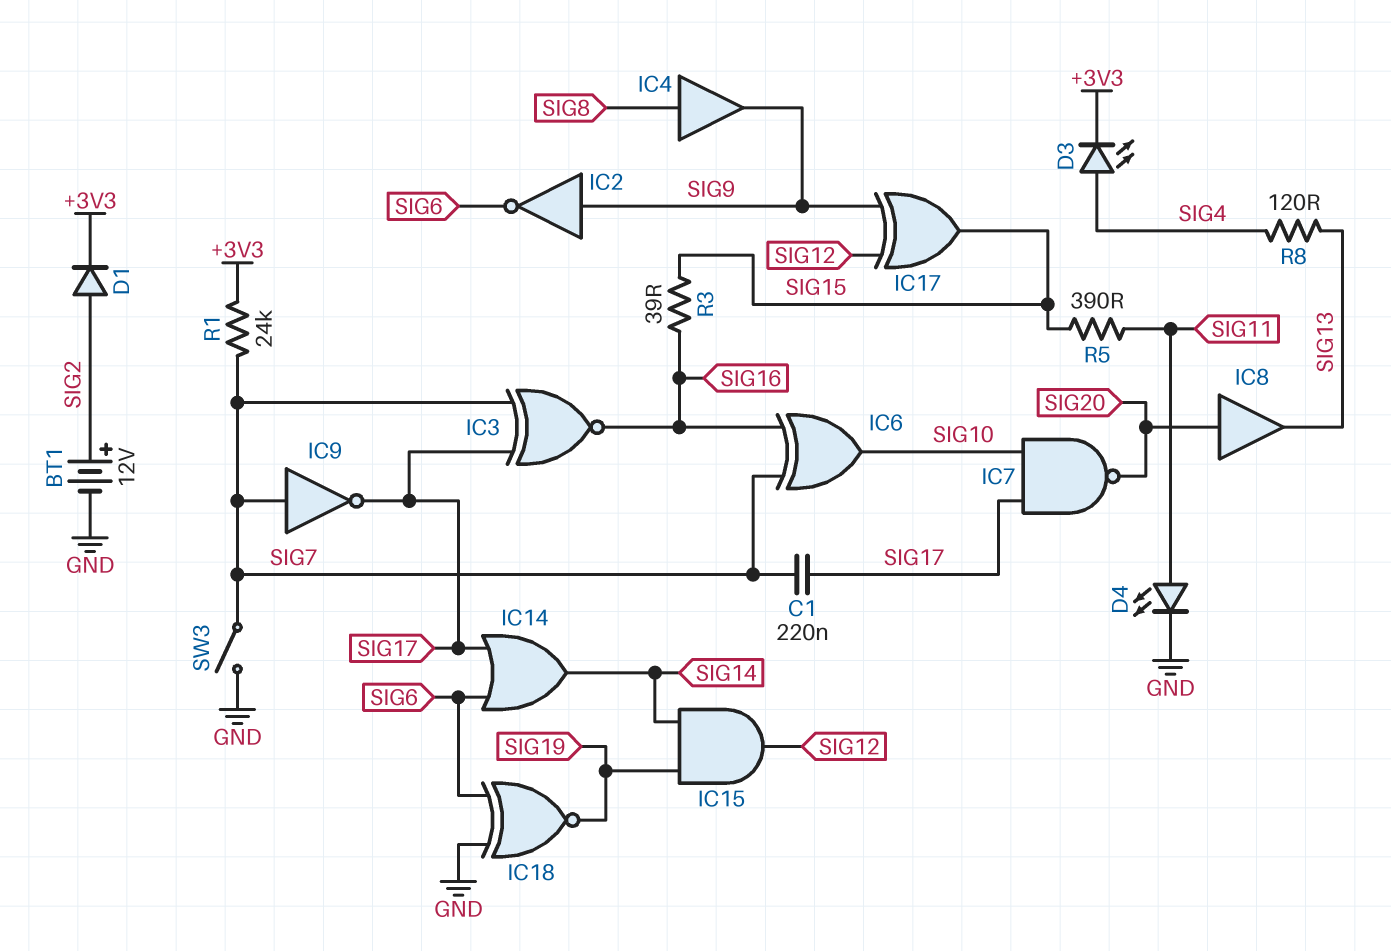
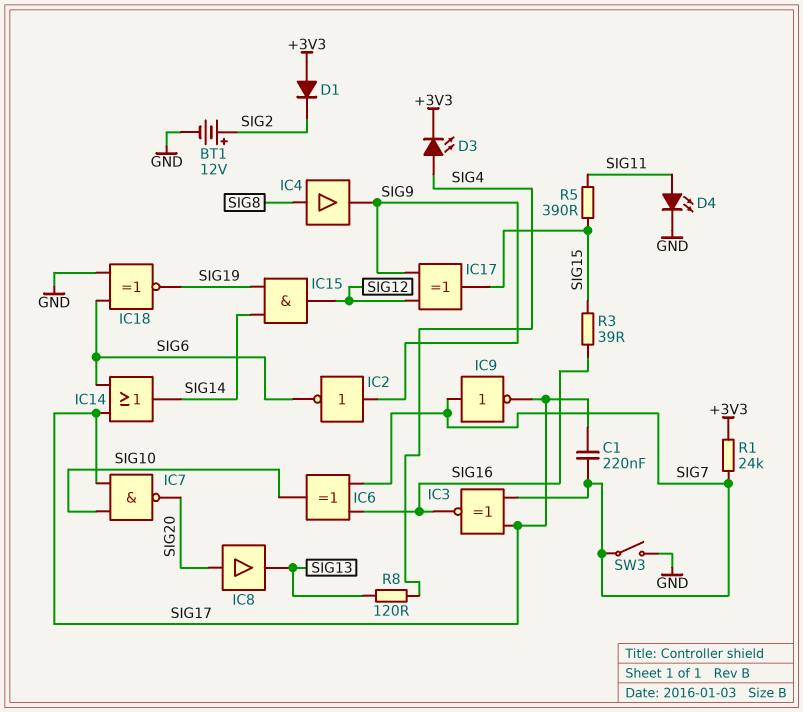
D1: diode (A SIG2, K +3V3) -> diode (A +3V3, K SIG2)

